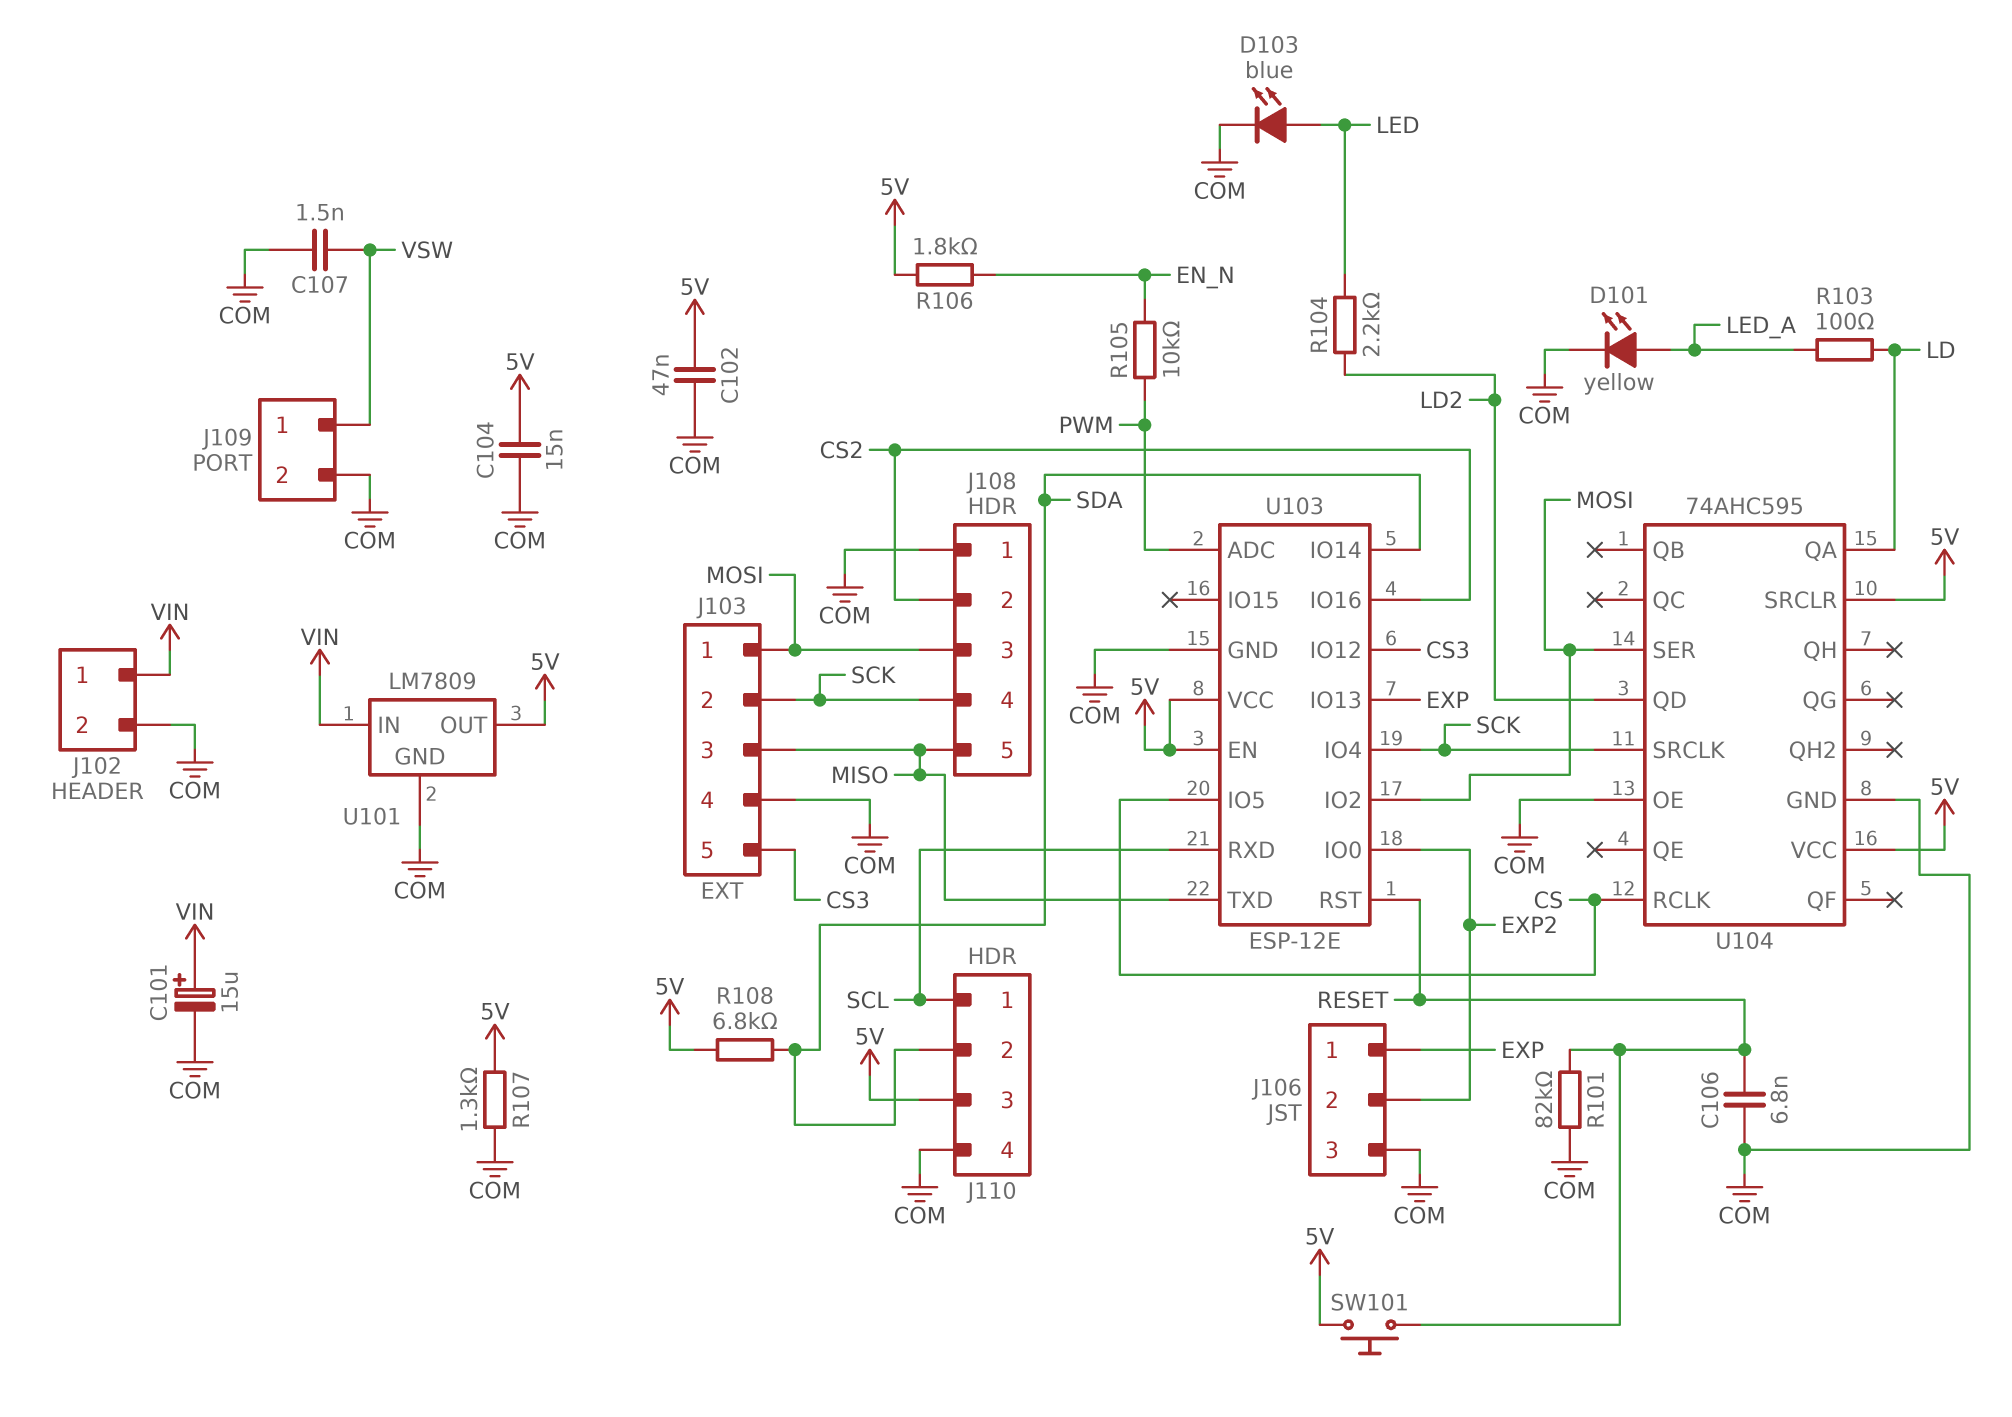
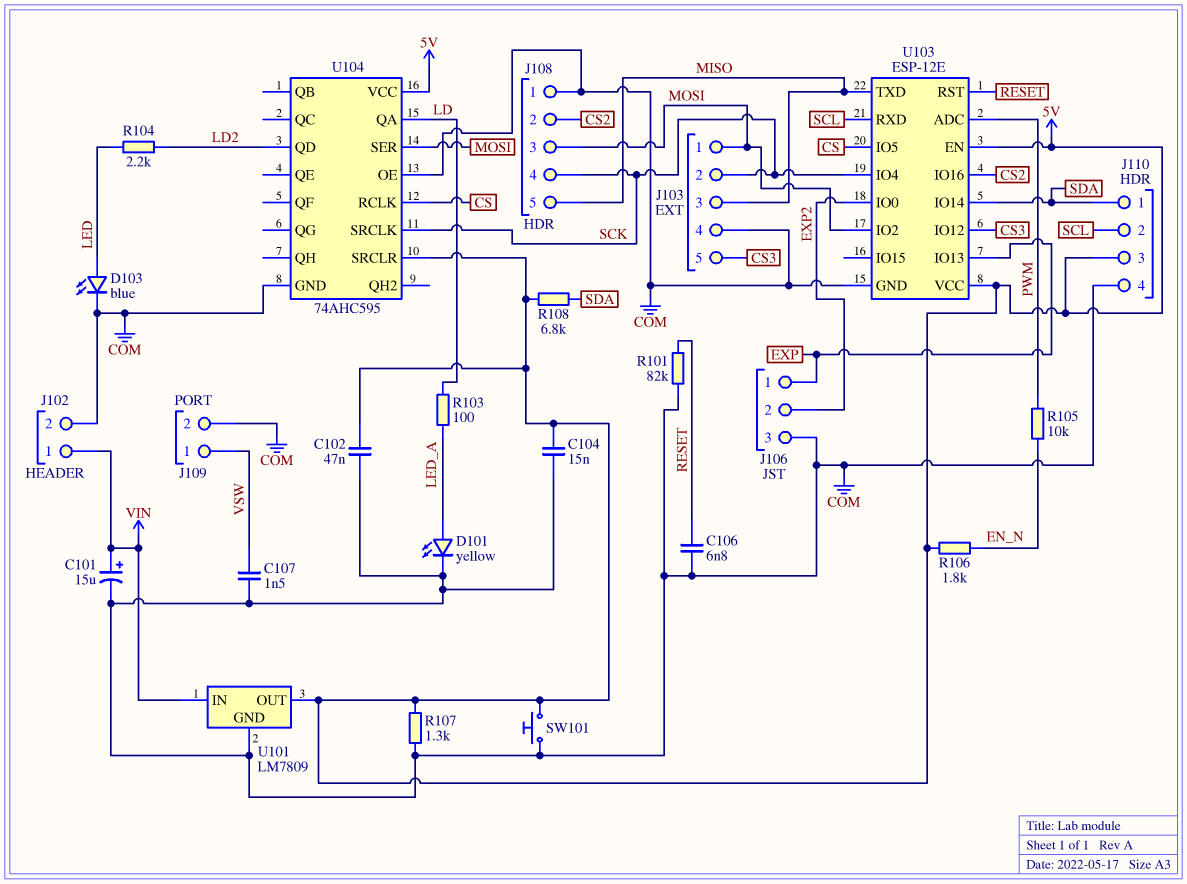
J110 pin 1: SCL -> SDA
J110 pin 2: SDA -> SCL
SW101: button (5V, RESET) -> button (5V, COM)

